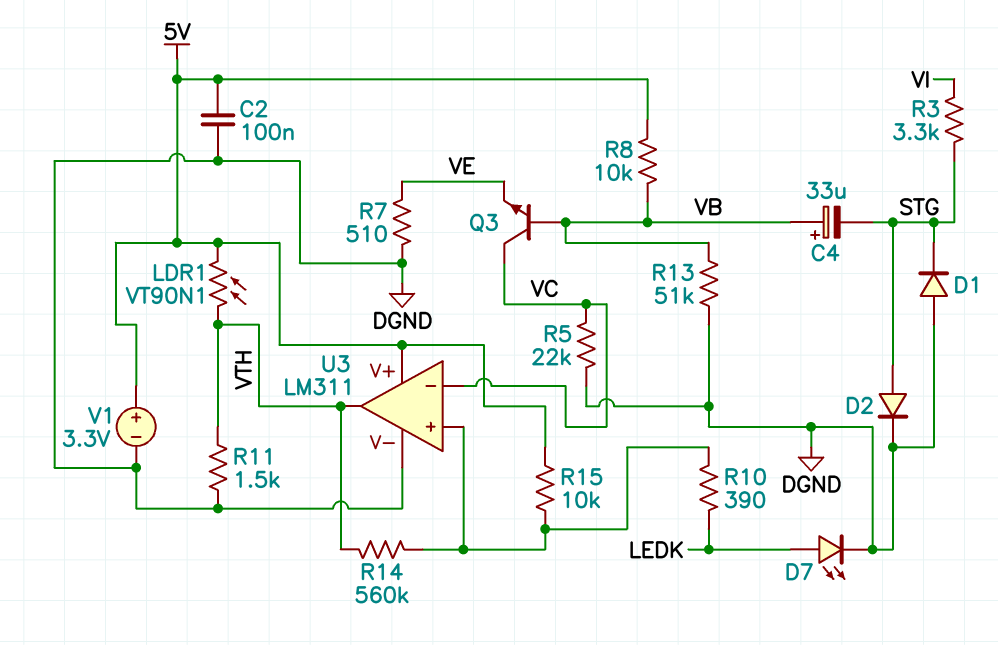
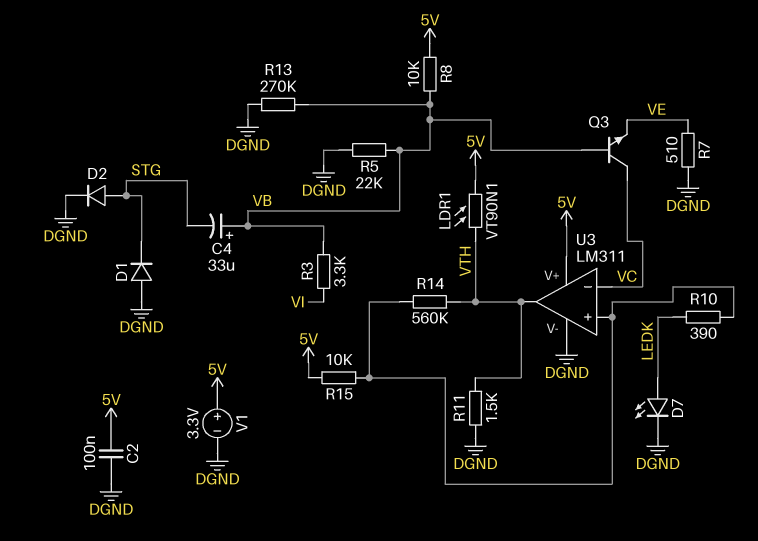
R3: 3.3k (STG, VI) -> 3.3k (VB, VI)
R5: 22k (DGND, VC) -> 22k (DGND, VB)
R13: 51k (DGND, VB) -> 270k (DGND, VB)

